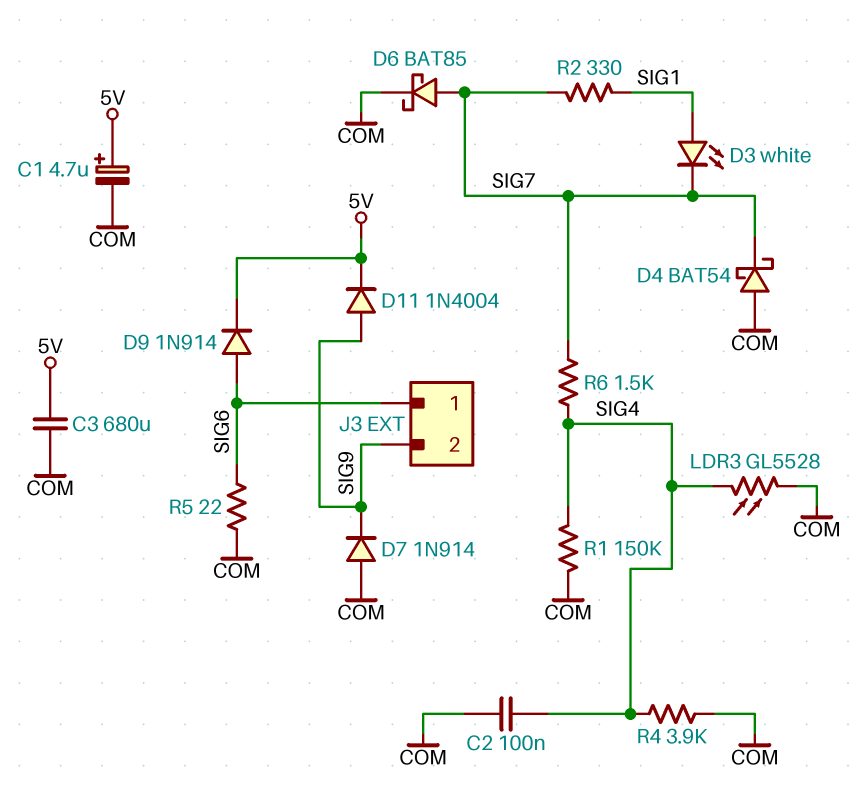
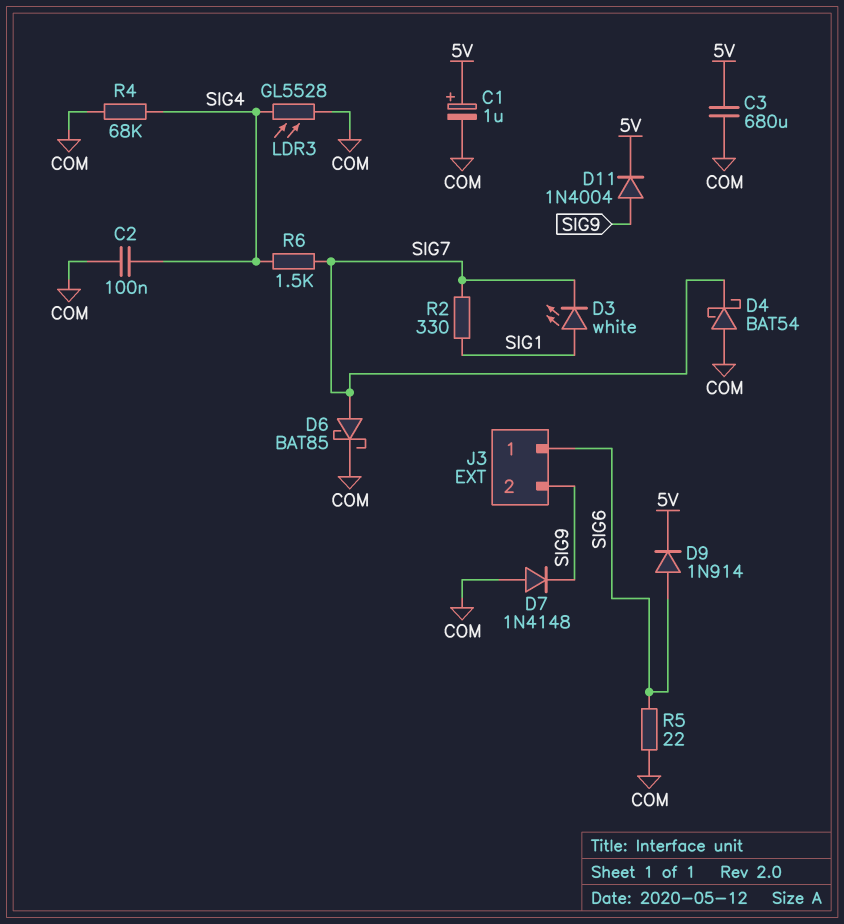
C1: 4.7uF (plus 5V, minus COM) -> 1uF (plus 5V, minus COM)
D7: diode 1N914 (A COM, K SIG9) -> diode 1N4148 (A COM, K SIG9)
R1: 150k (COM, SIG4) -> none
R4: 3.9k (COM, SIG4) -> 68k (COM, SIG4)

